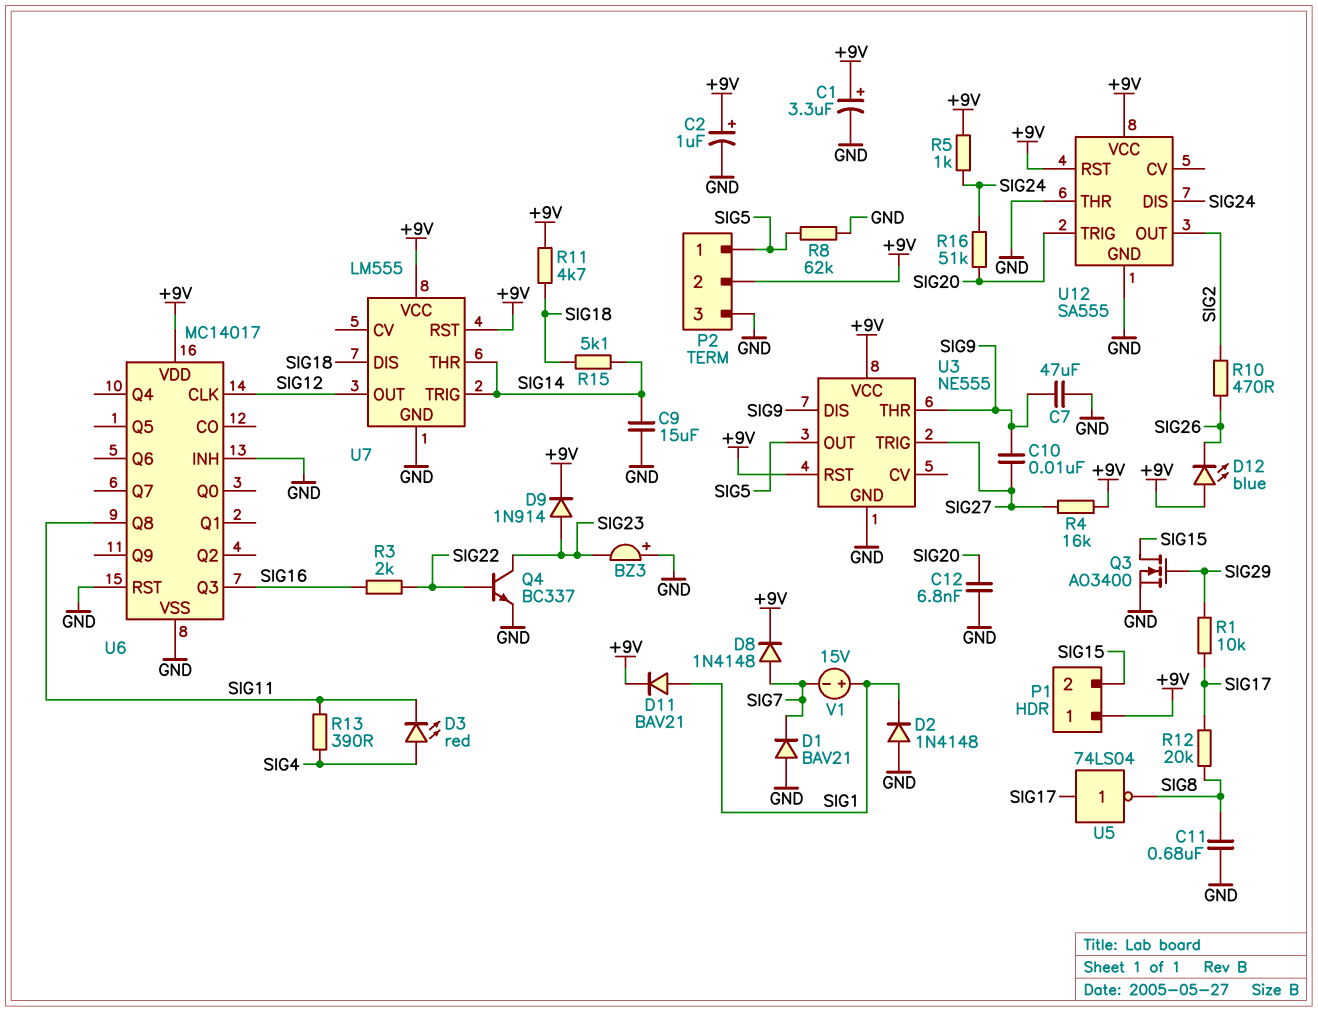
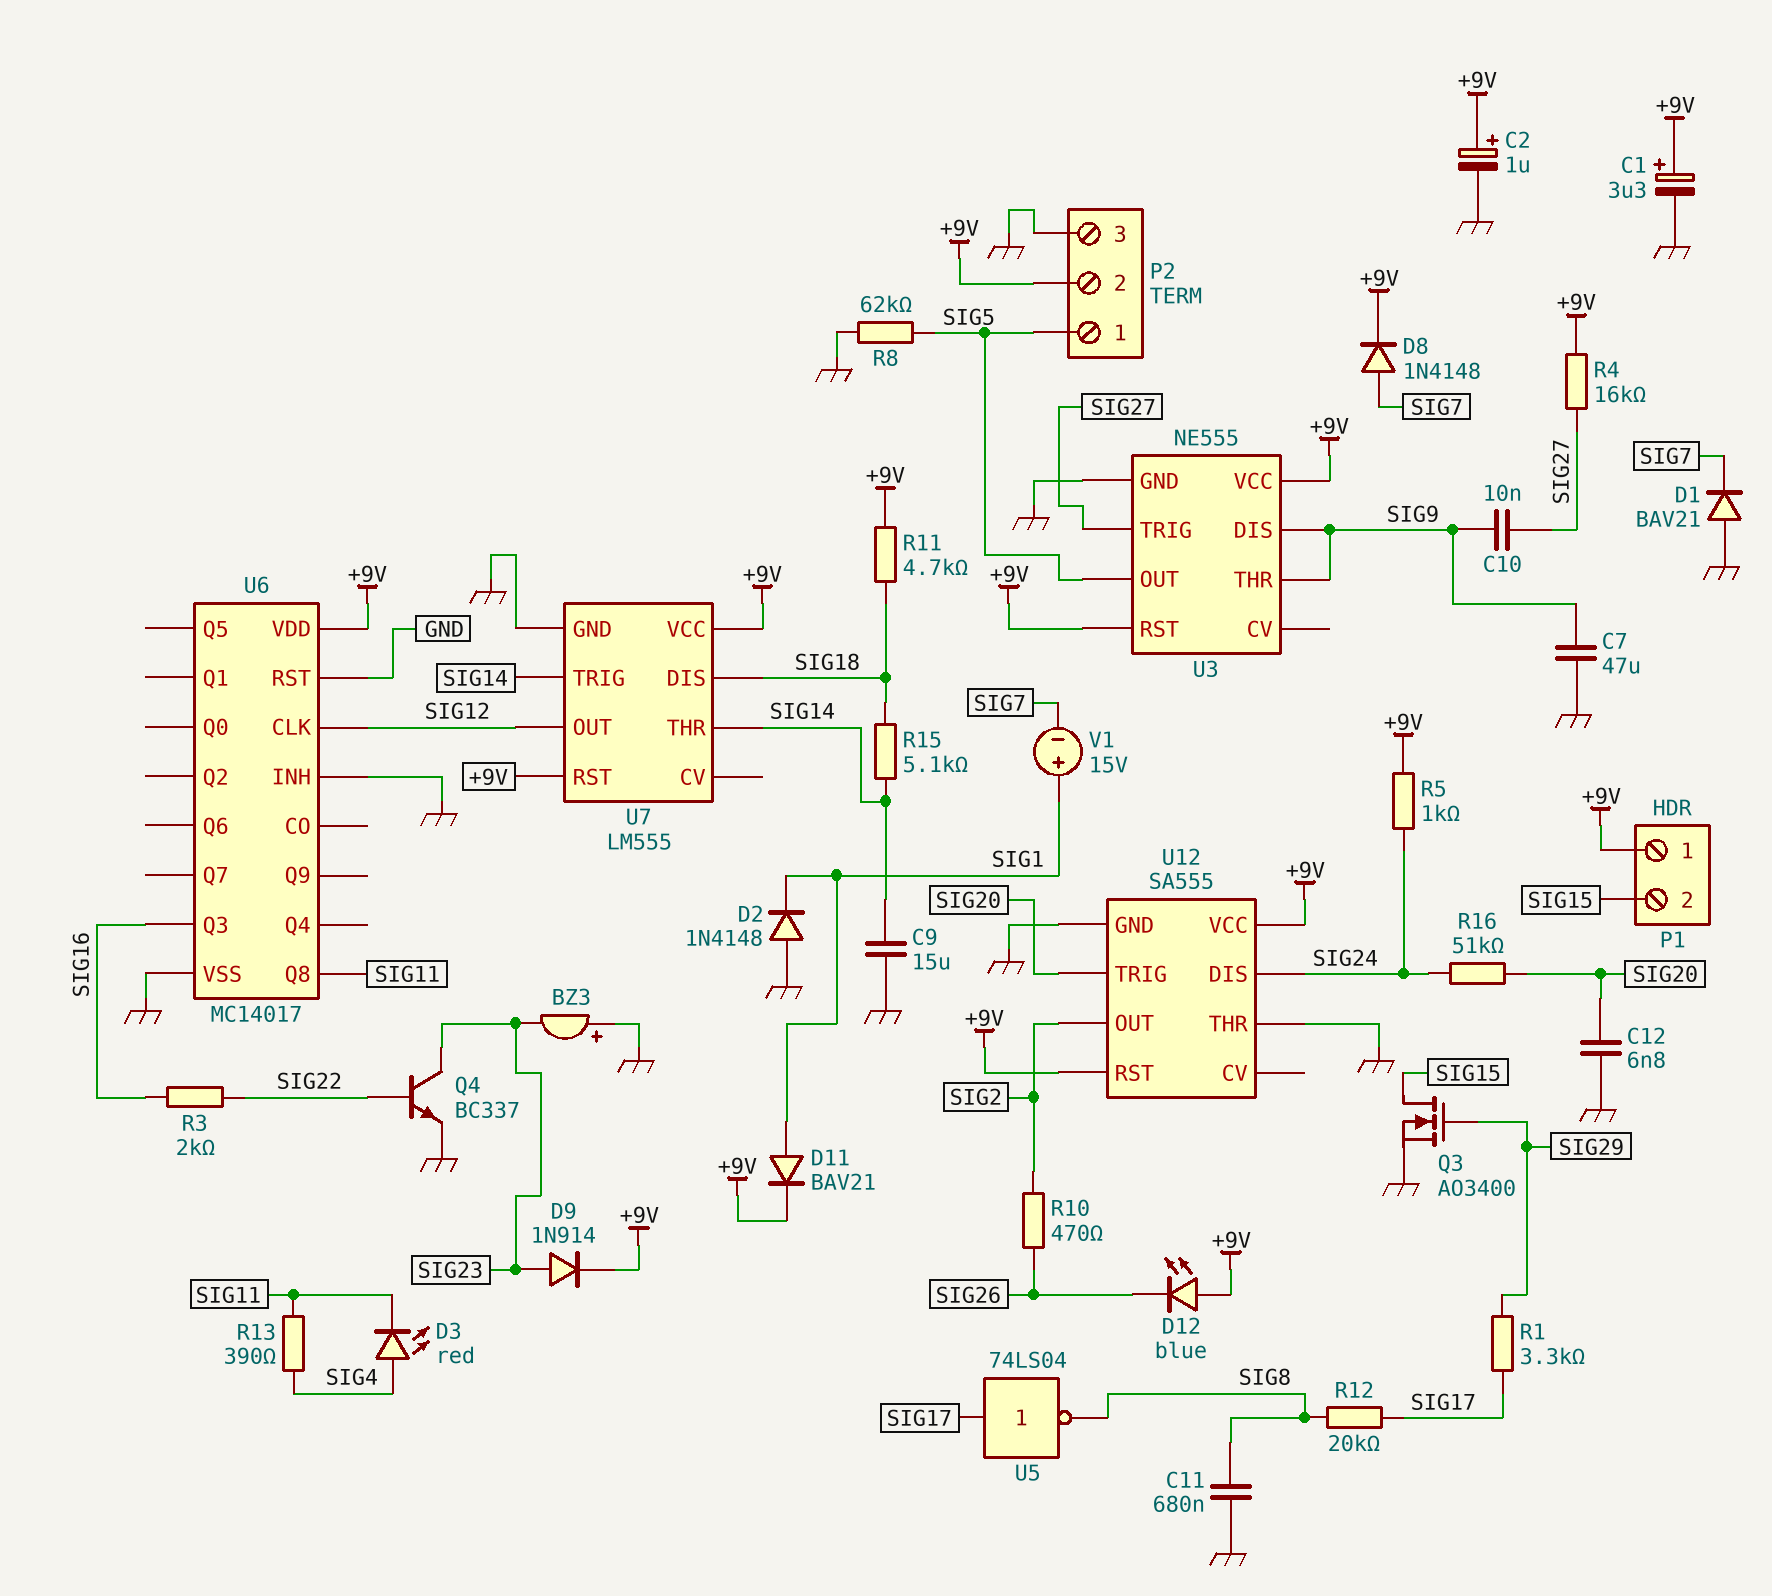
R1: 10k (SIG17, SIG29) -> 3.3k (SIG17, SIG29)

